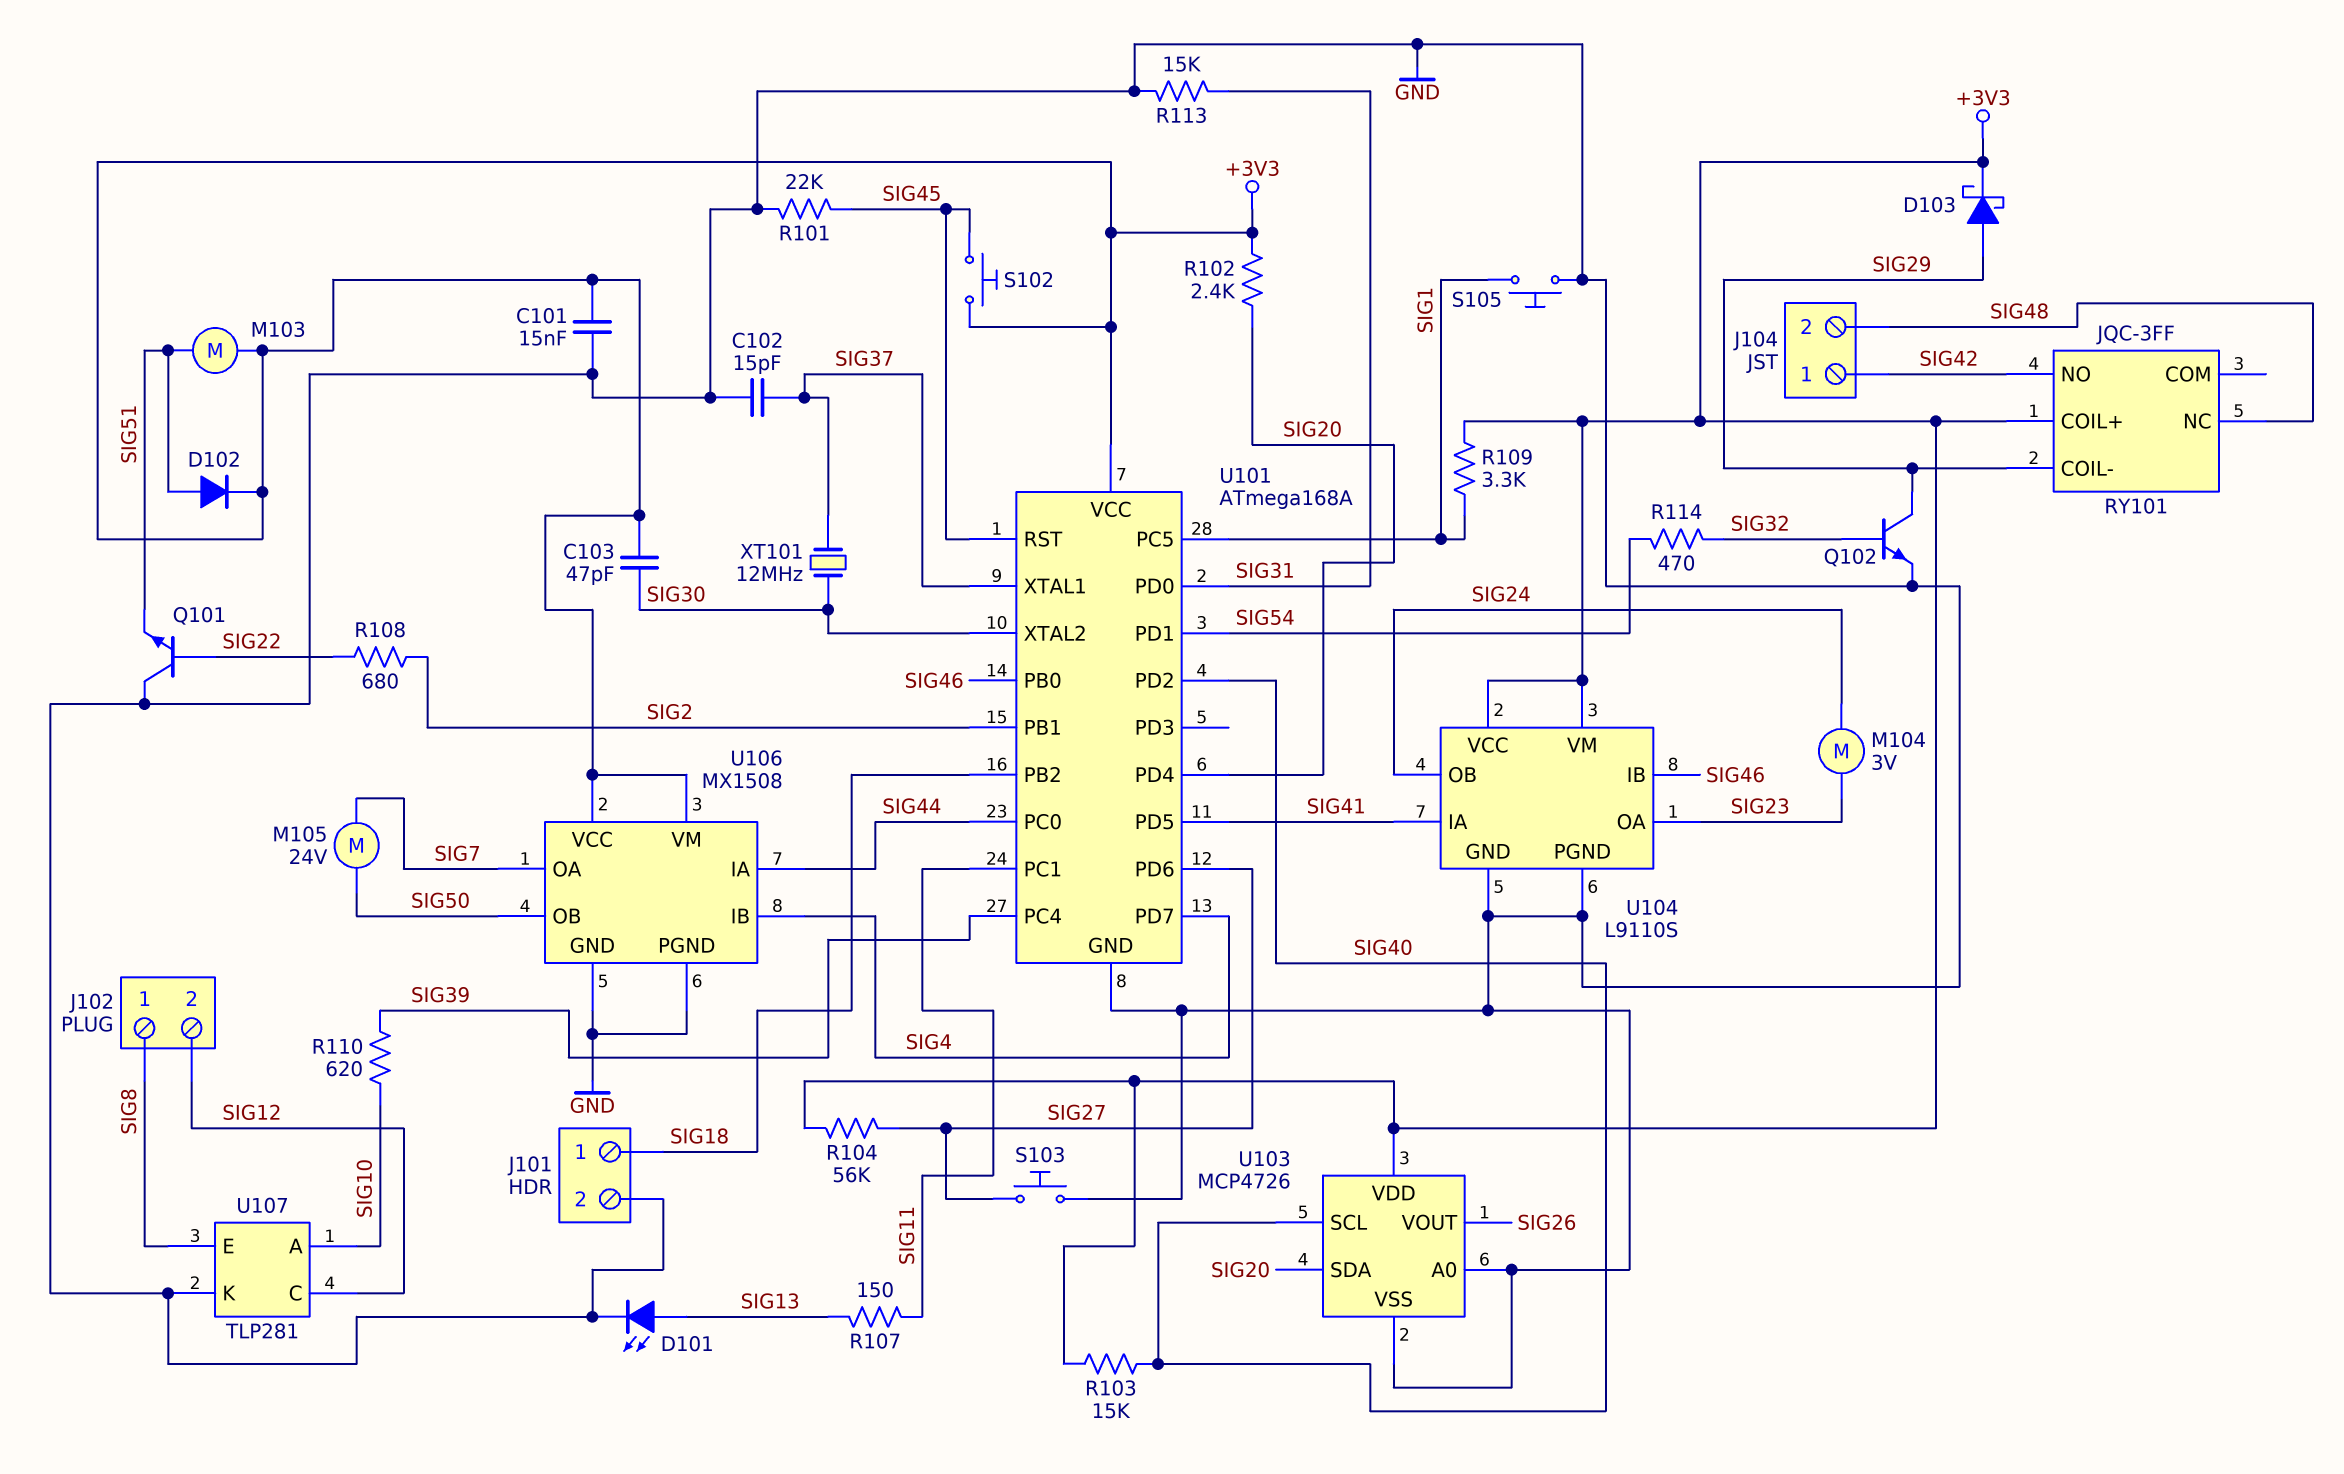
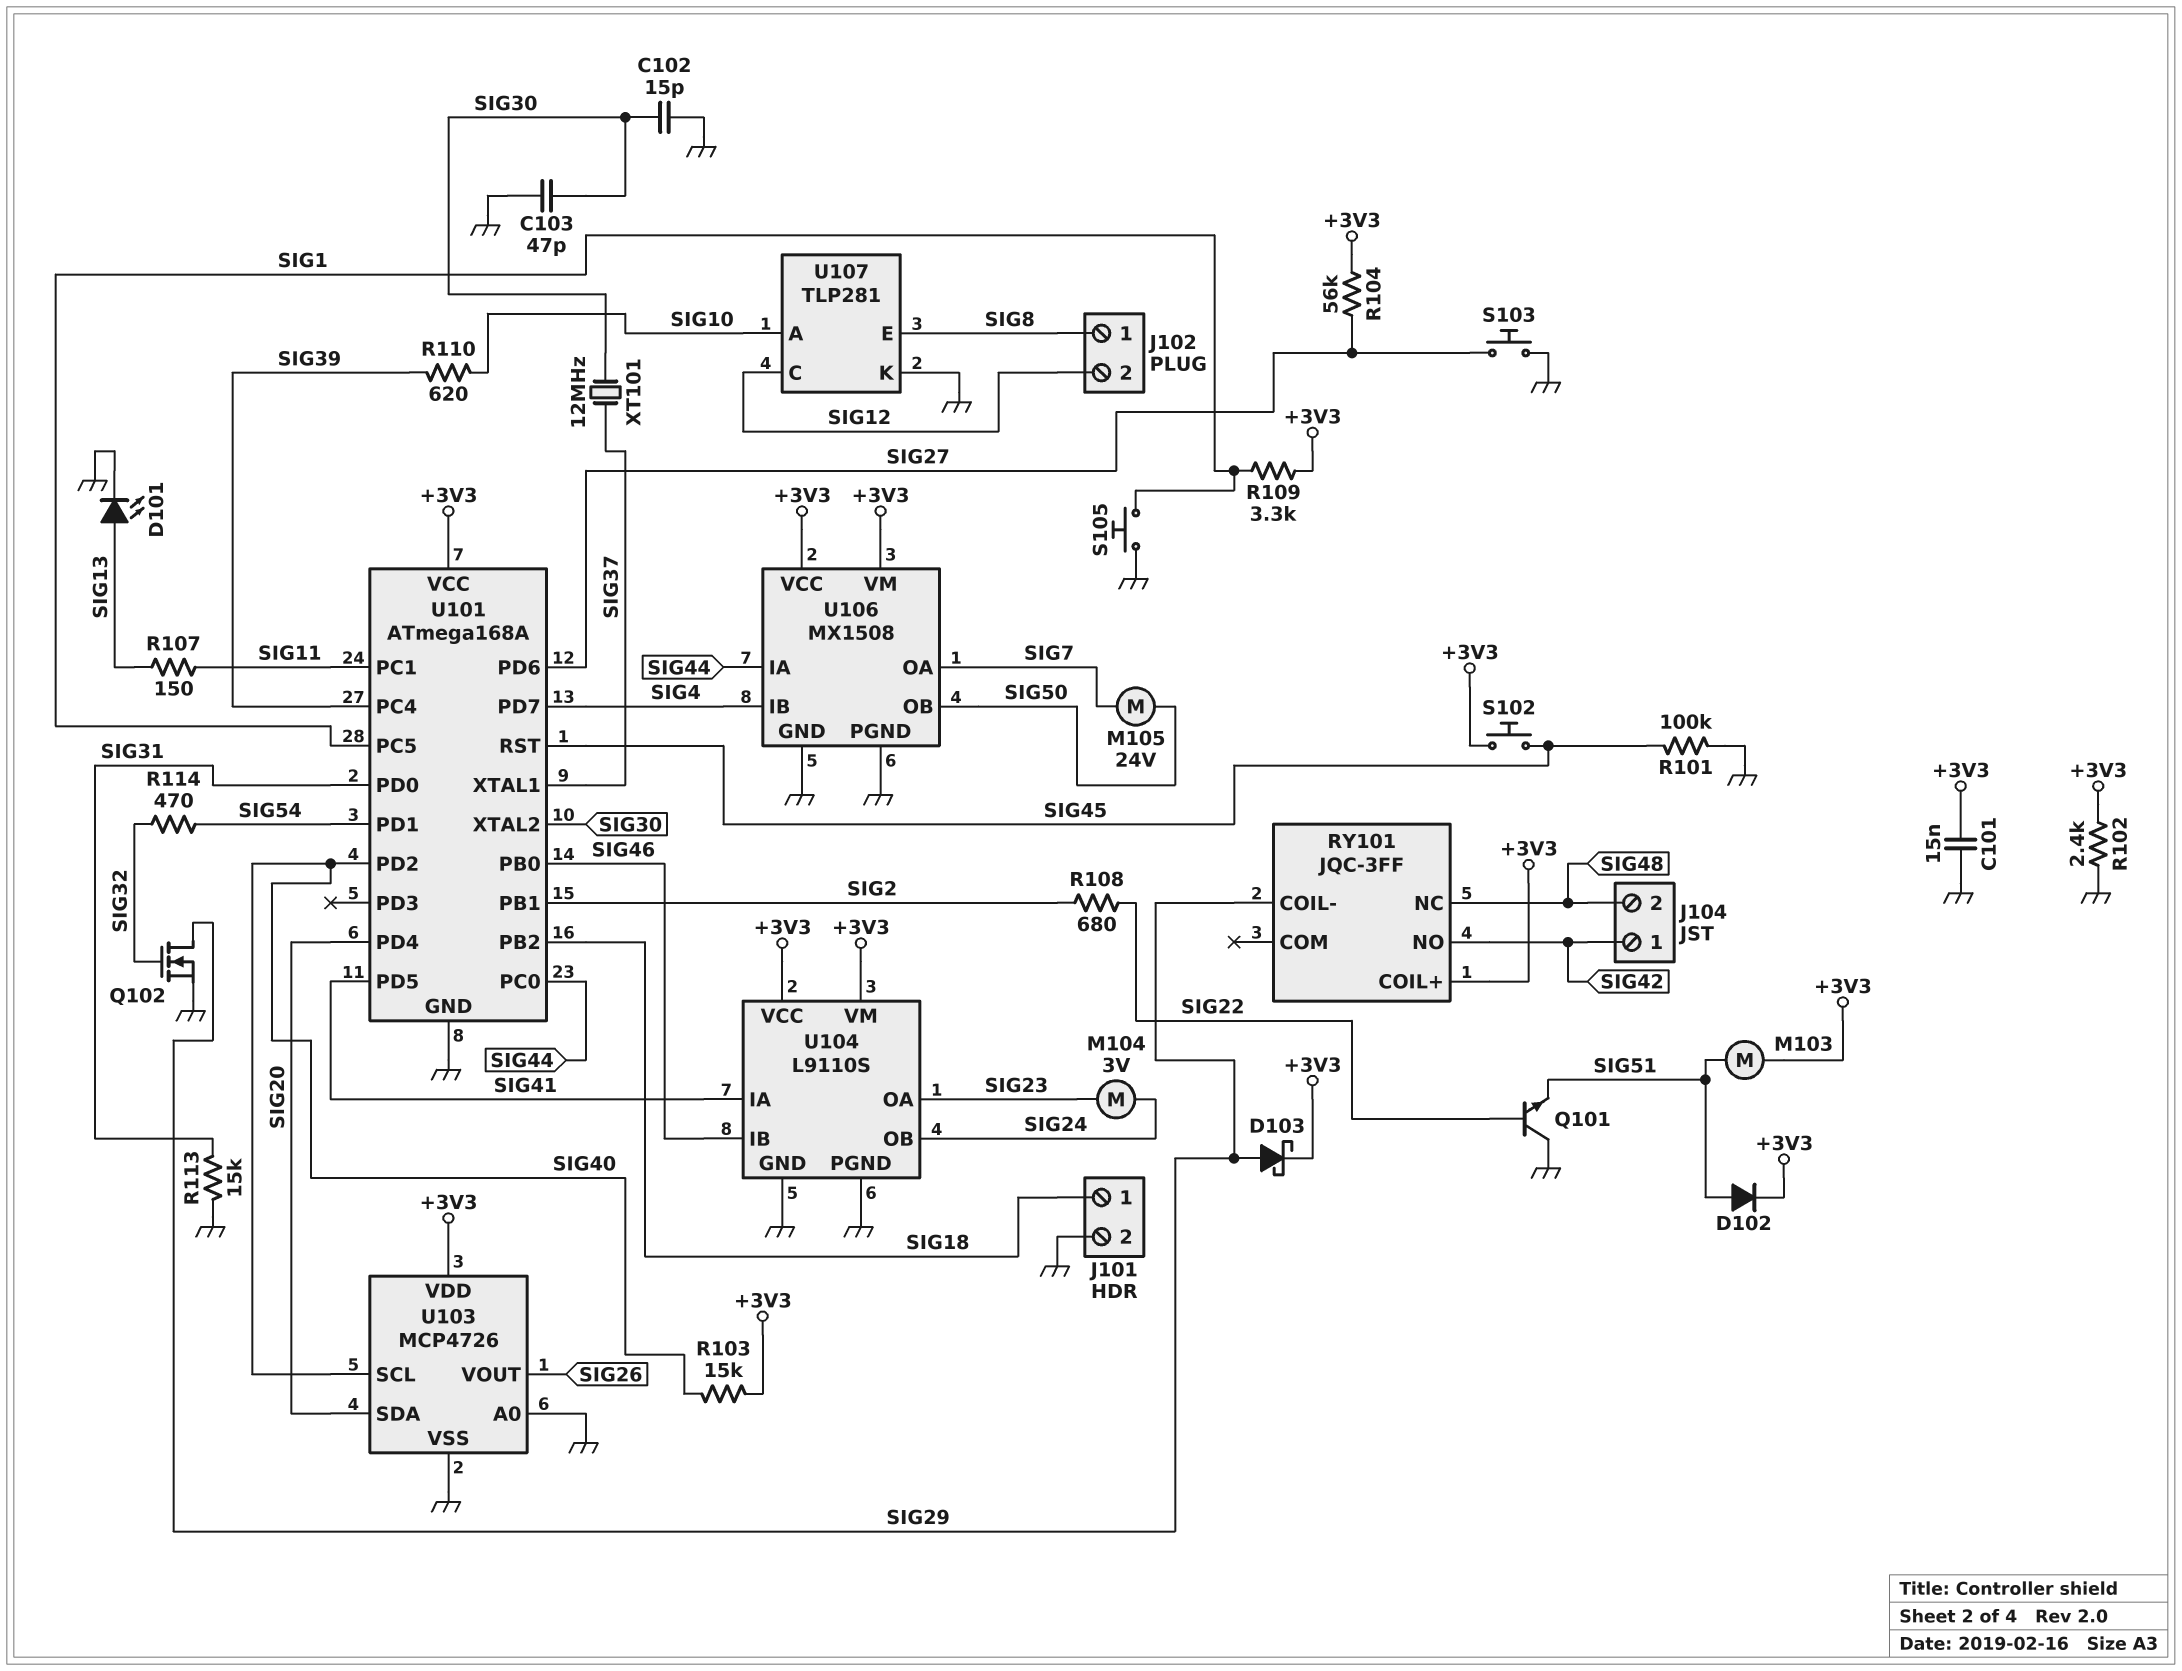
C102: 15pF (GND, SIG37) -> 15pF (GND, SIG30)
C103: 47pF (+3V3, SIG30) -> 47pF (GND, SIG30)
Q102: NPN (B SIG32, C SIG29, E GND) -> NMOS (G SIG32, D SIG29, S GND)
R101: 22k (GND, SIG45) -> 100k (GND, SIG45)
R102: 2.4k (+3V3, SIG20) -> 2.4k (+3V3, GND)

